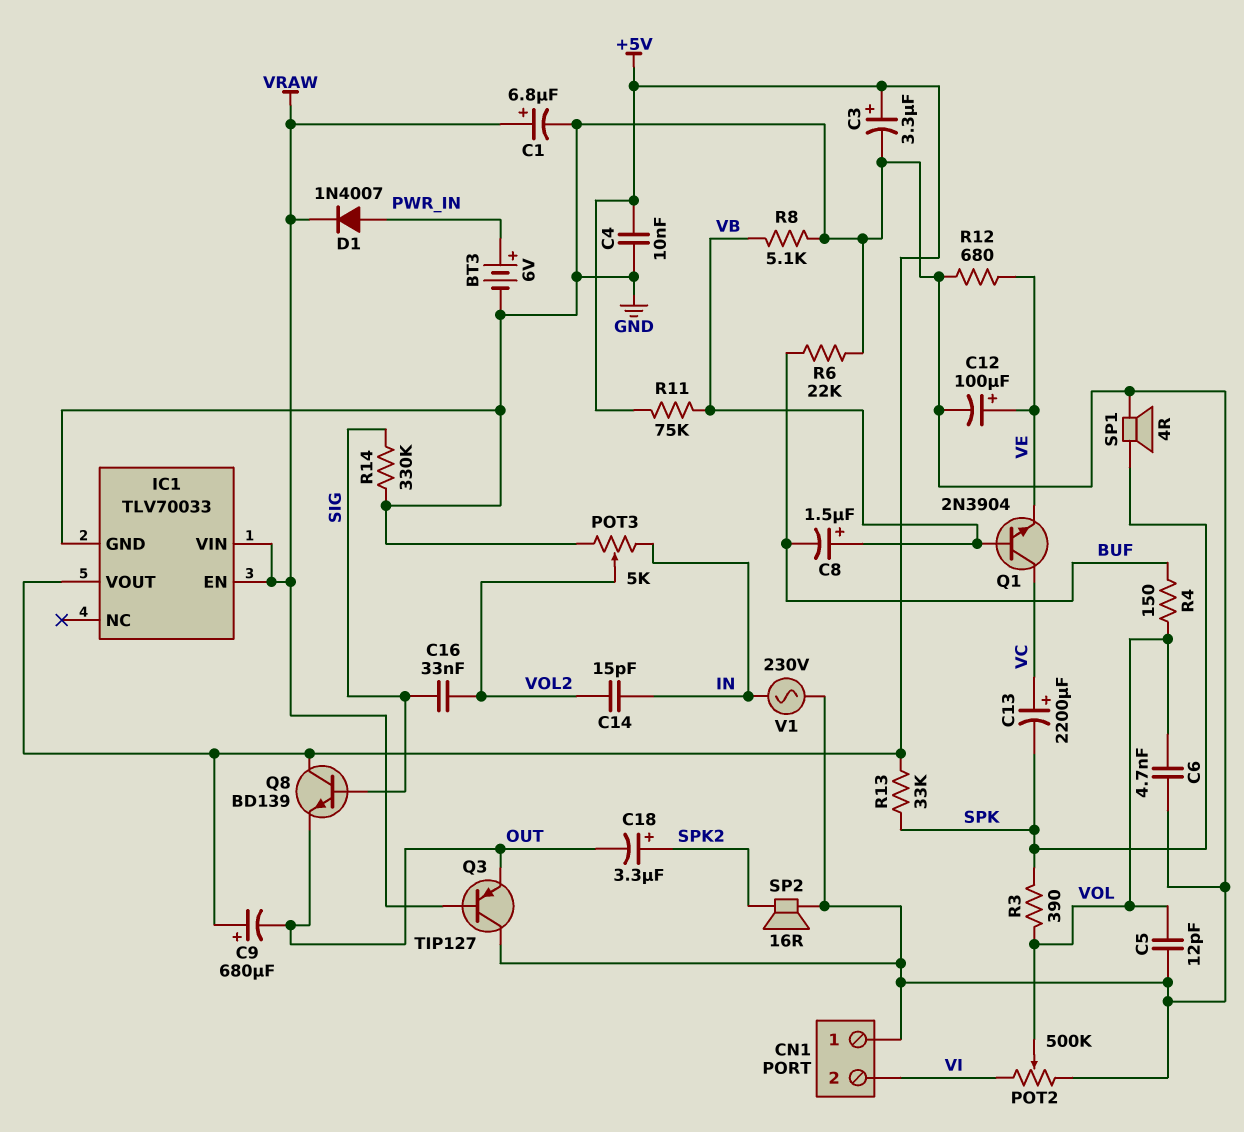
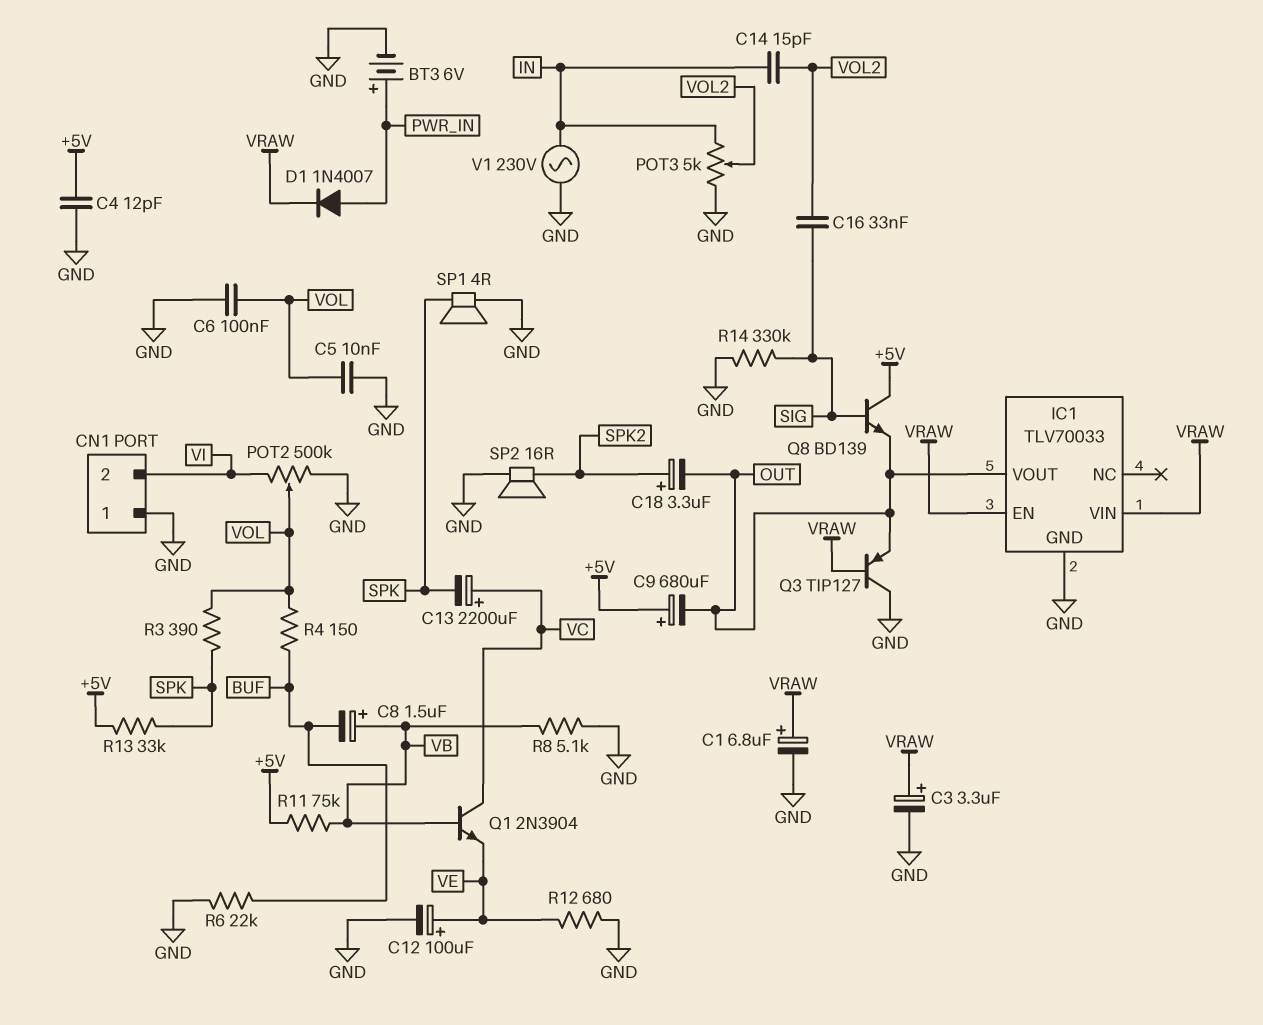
C3: 3.3uF (plus +5V, minus GND) -> 3.3uF (plus VRAW, minus GND)
C4: 10nF (+5V, GND) -> 12pF (+5V, GND)
C5: 12pF (GND, VOL) -> 10nF (GND, VOL)
C6: 4.7nF (GND, VOL) -> 100nF (GND, VOL)
IC1 pin VOUT: +5V -> OUT

